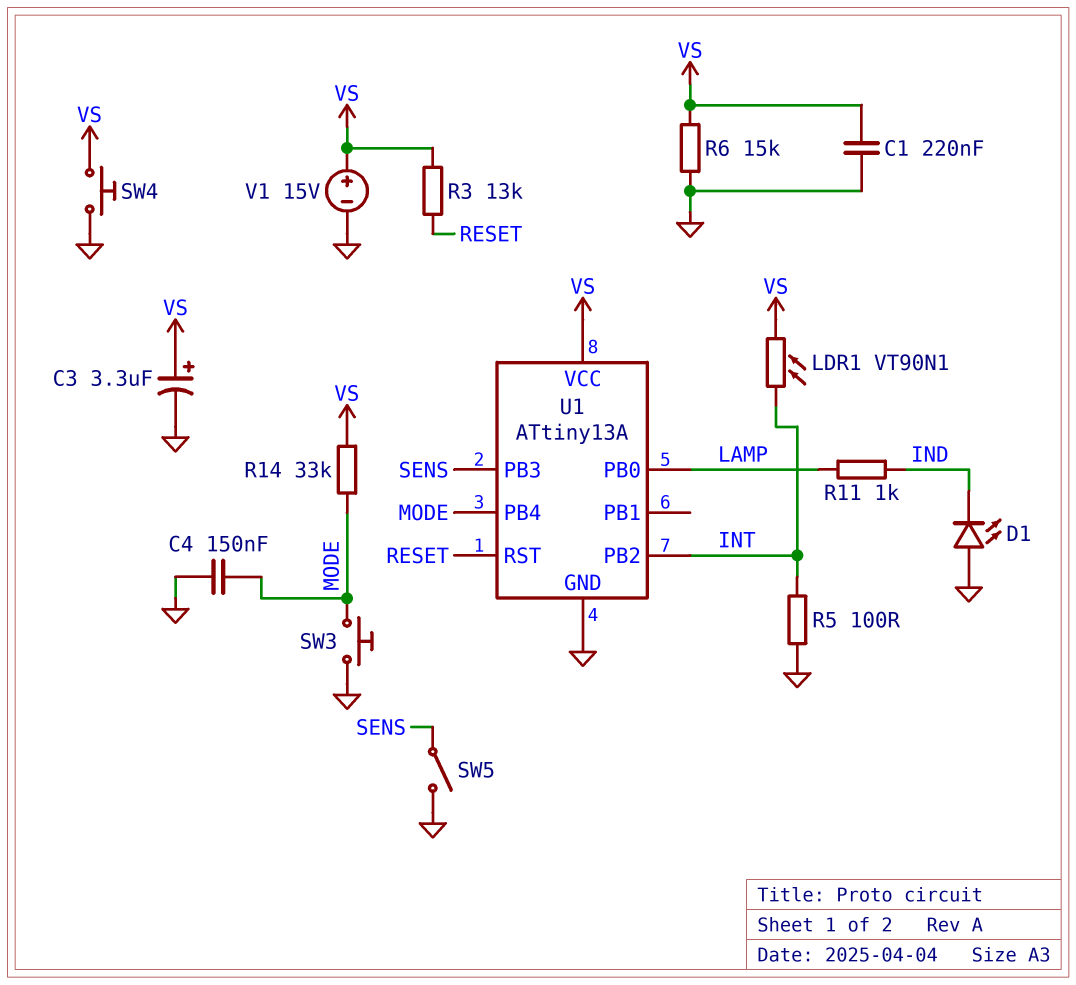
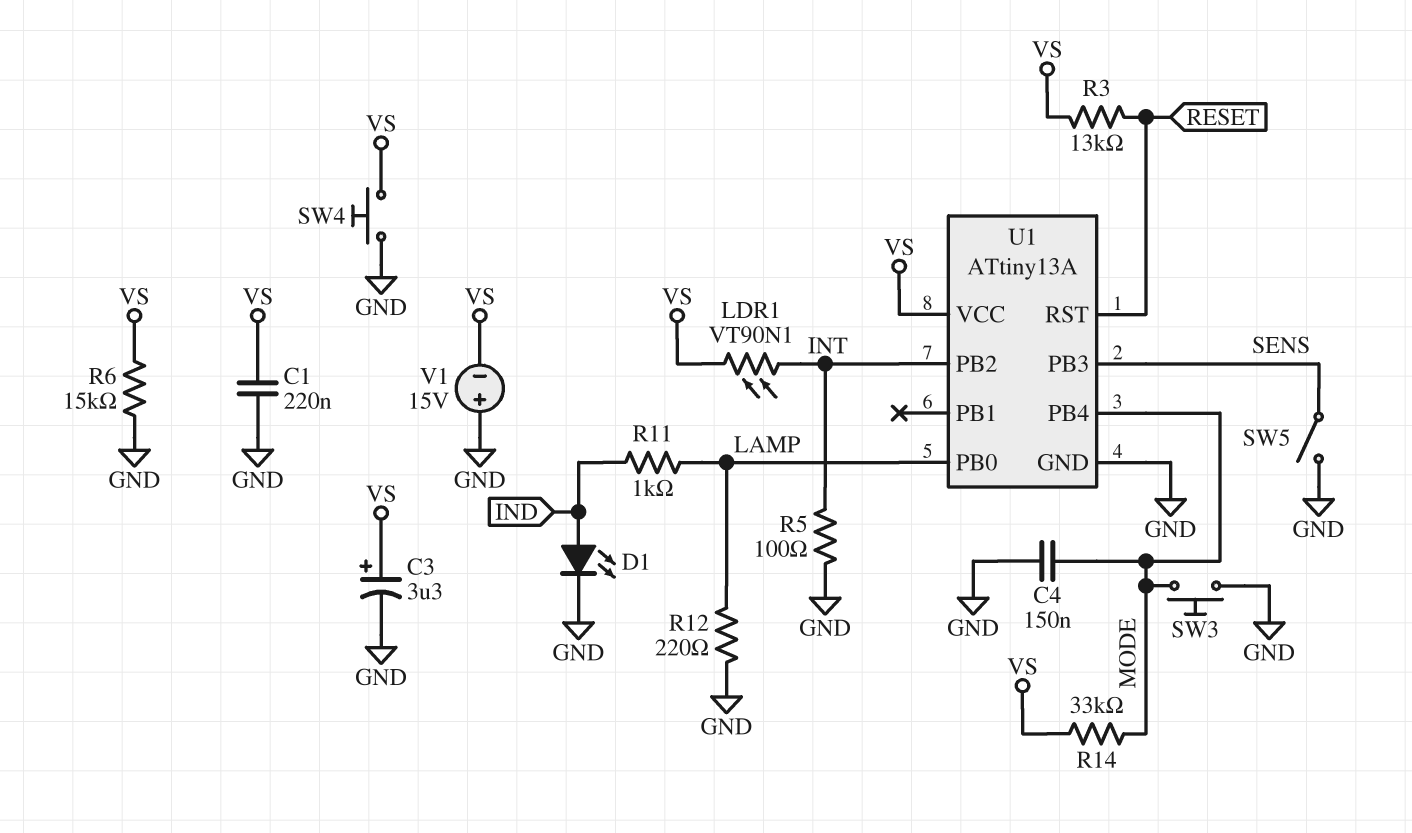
D1: LED (A GND, K IND) -> LED (A IND, K GND)
R12: none -> 220 (GND, LAMP)
V1: 15V (plus VS, minus GND) -> 15V (plus GND, minus VS)

